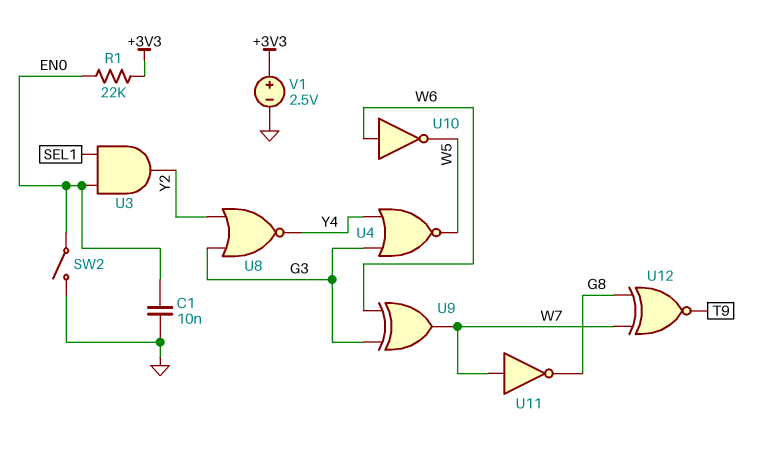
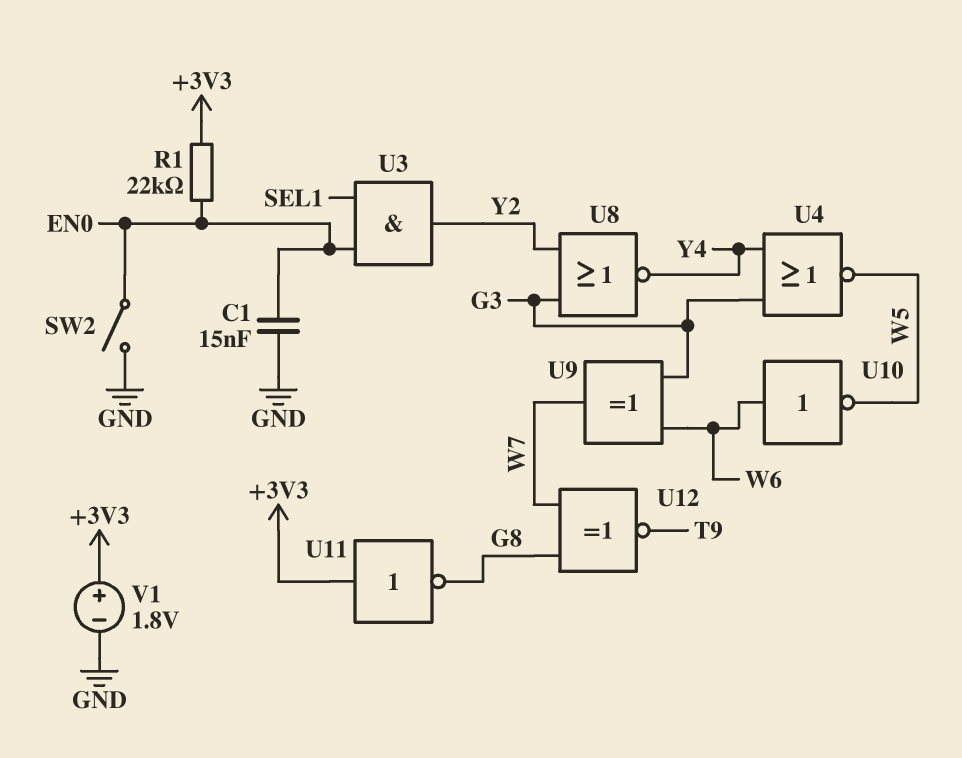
C1: 10nF (EN0, GND) -> 15nF (EN0, GND)
U11: NOT (in W7, out G8) -> NOT (in +3V3, out G8)
V1: 2.5V (plus +3V3, minus GND) -> 1.8V (plus +3V3, minus GND)

